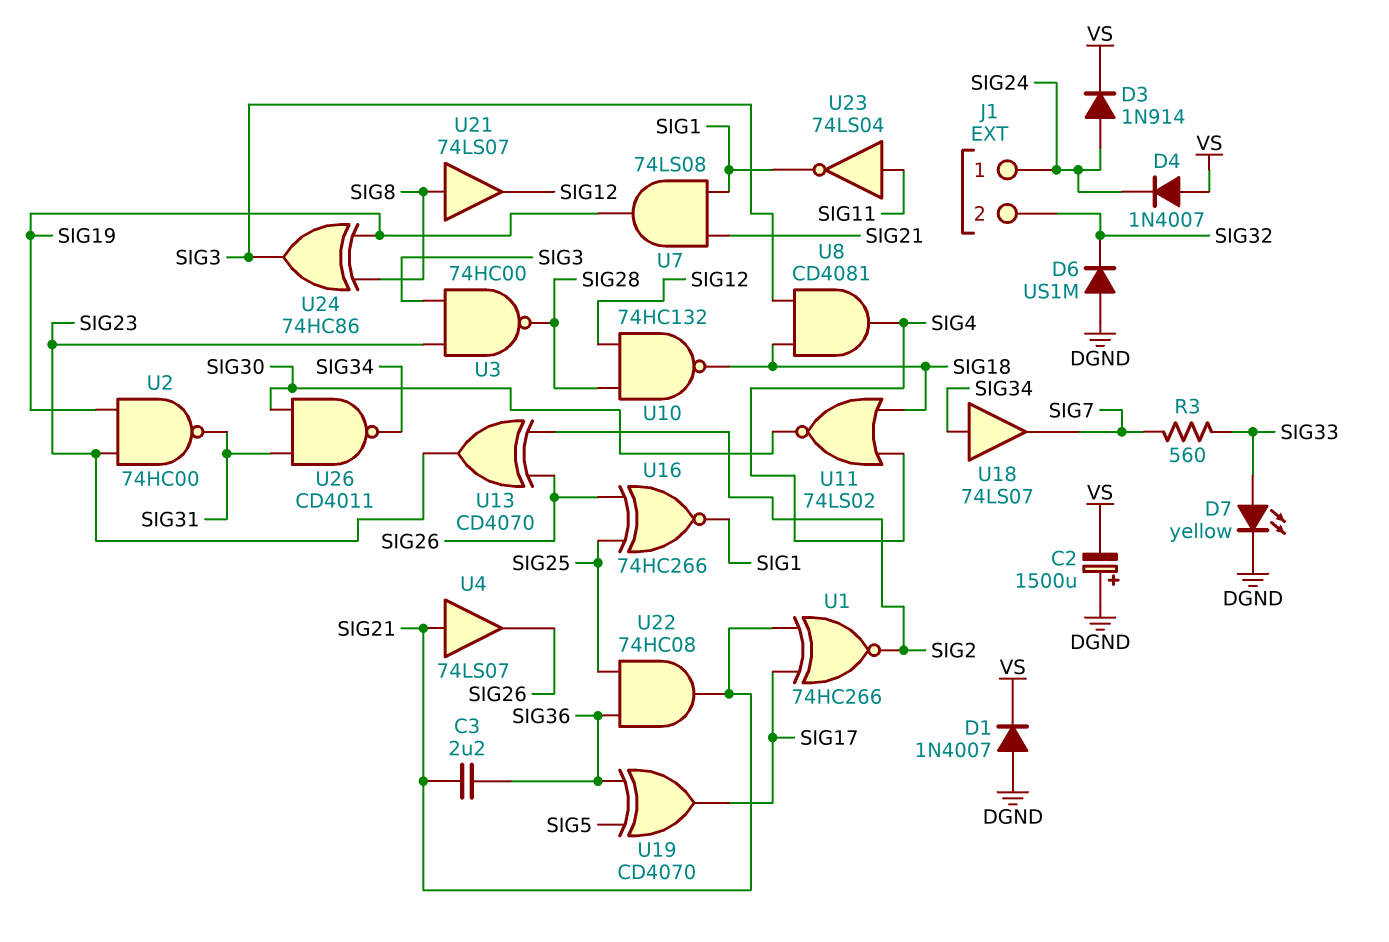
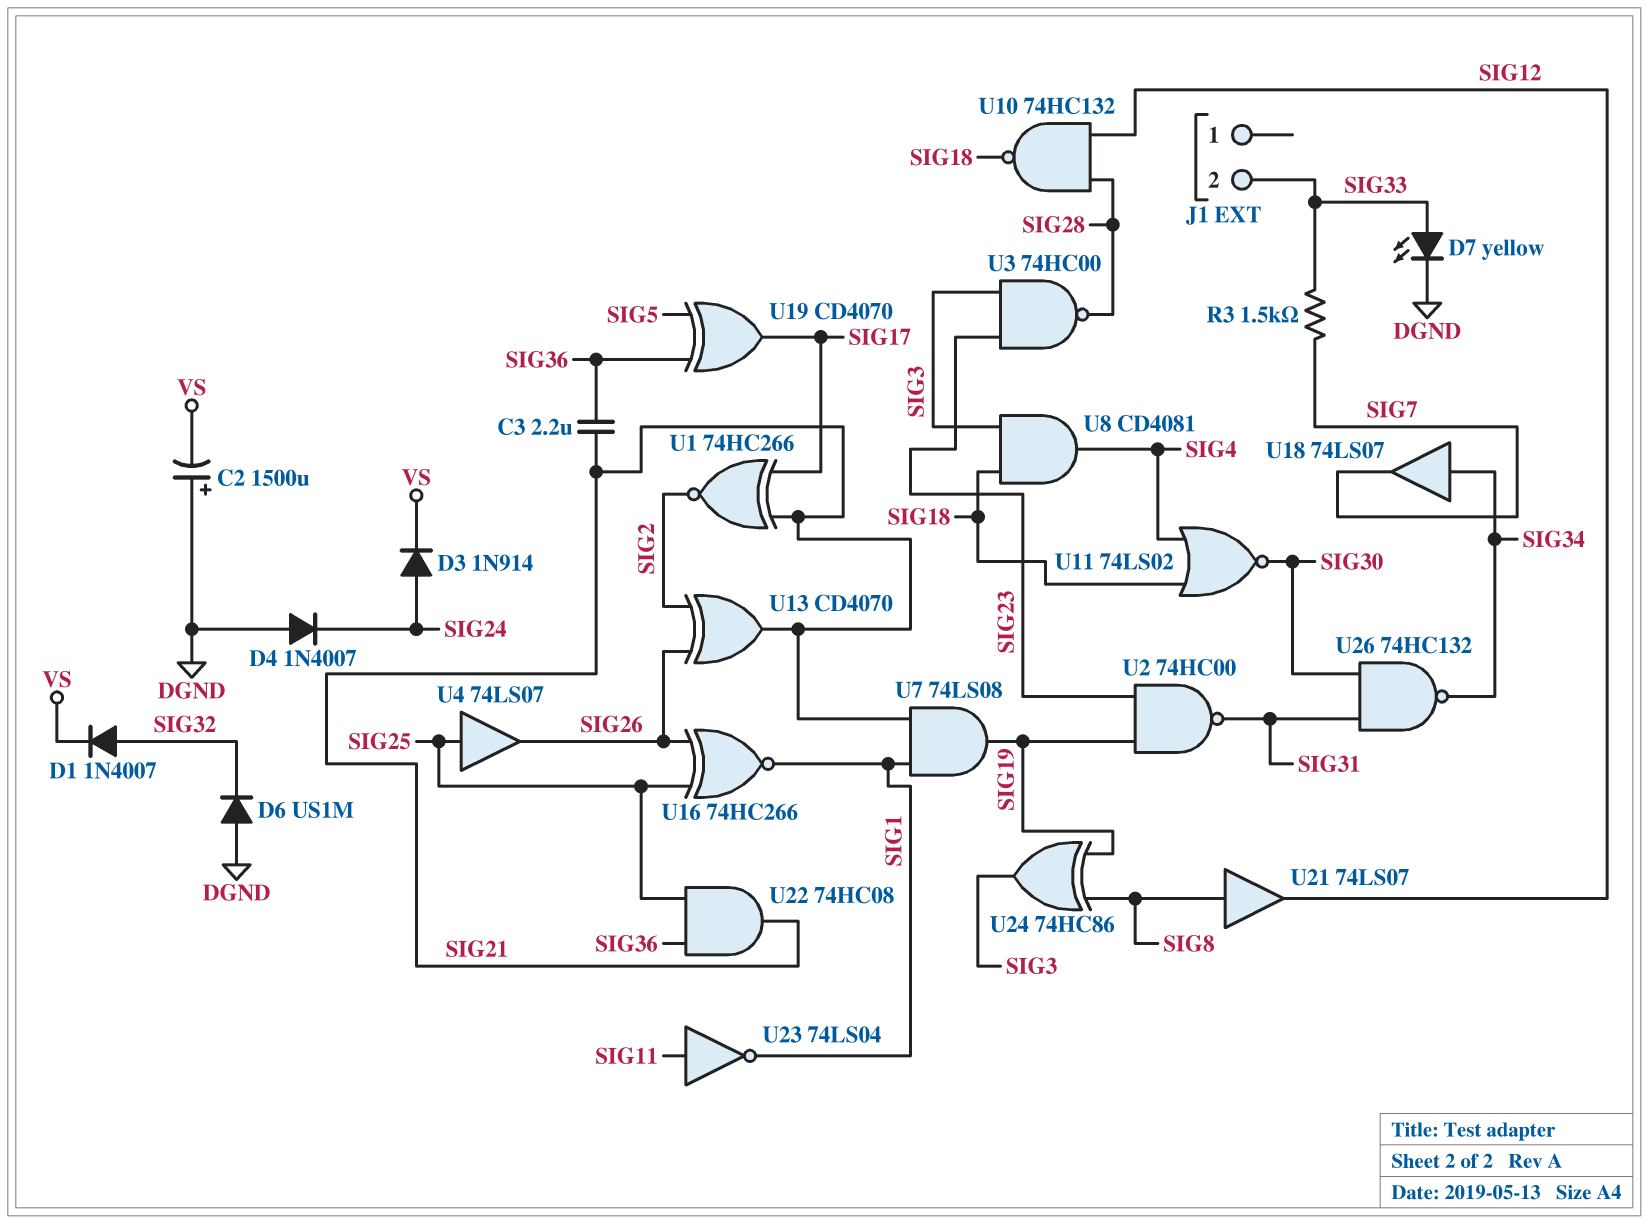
D1: diode 1N4007 (A DGND, K VS) -> diode 1N4007 (A SIG32, K VS)
D4: diode 1N4007 (A VS, K SIG24) -> diode 1N4007 (A DGND, K SIG24)
J1 pin 1: SIG24 -> none
J1 pin 2: SIG32 -> SIG33
R3: 560 (SIG7, SIG33) -> 1.5k (SIG7, SIG33)
U4: buffer 74LS07 (in SIG21, out SIG26) -> buffer 74LS07 (in SIG25, out SIG26)
U13: XOR CD4070 (in SIG2, in SIG26, out SIG23) -> XOR CD4070 (in SIG2, in SIG26, out SIG21)
U26: NAND CD4011 (in SIG30, in SIG31, out SIG34) -> NAND 74HC132 (in SIG30, in SIG31, out SIG34)

